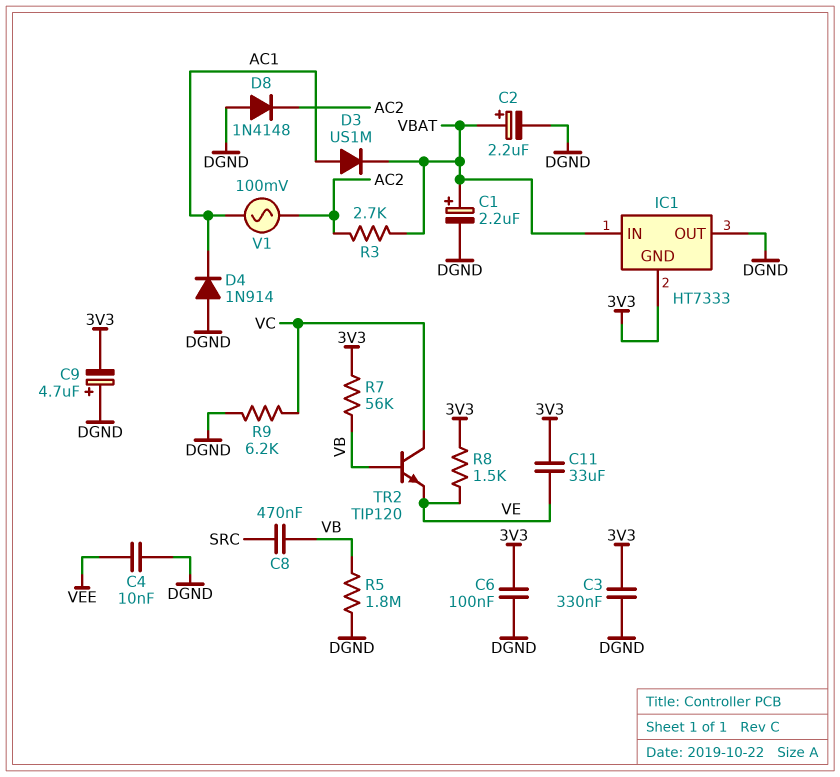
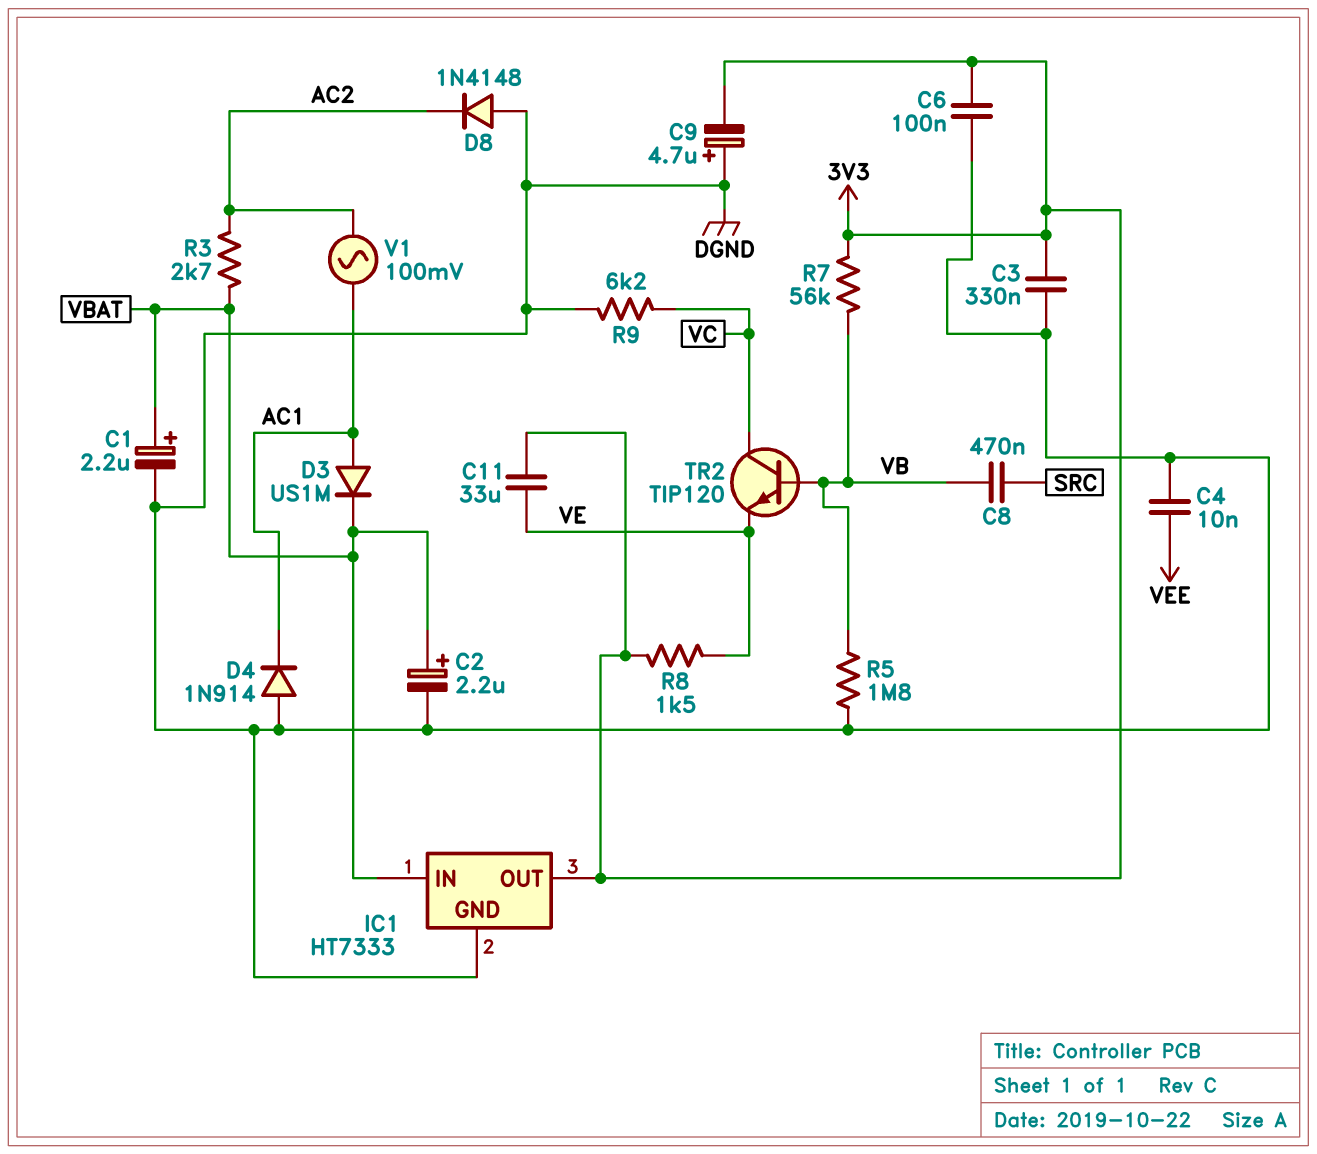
IC1 pin GND: 3V3 -> DGND
IC1 pin OUT: DGND -> 3V3

